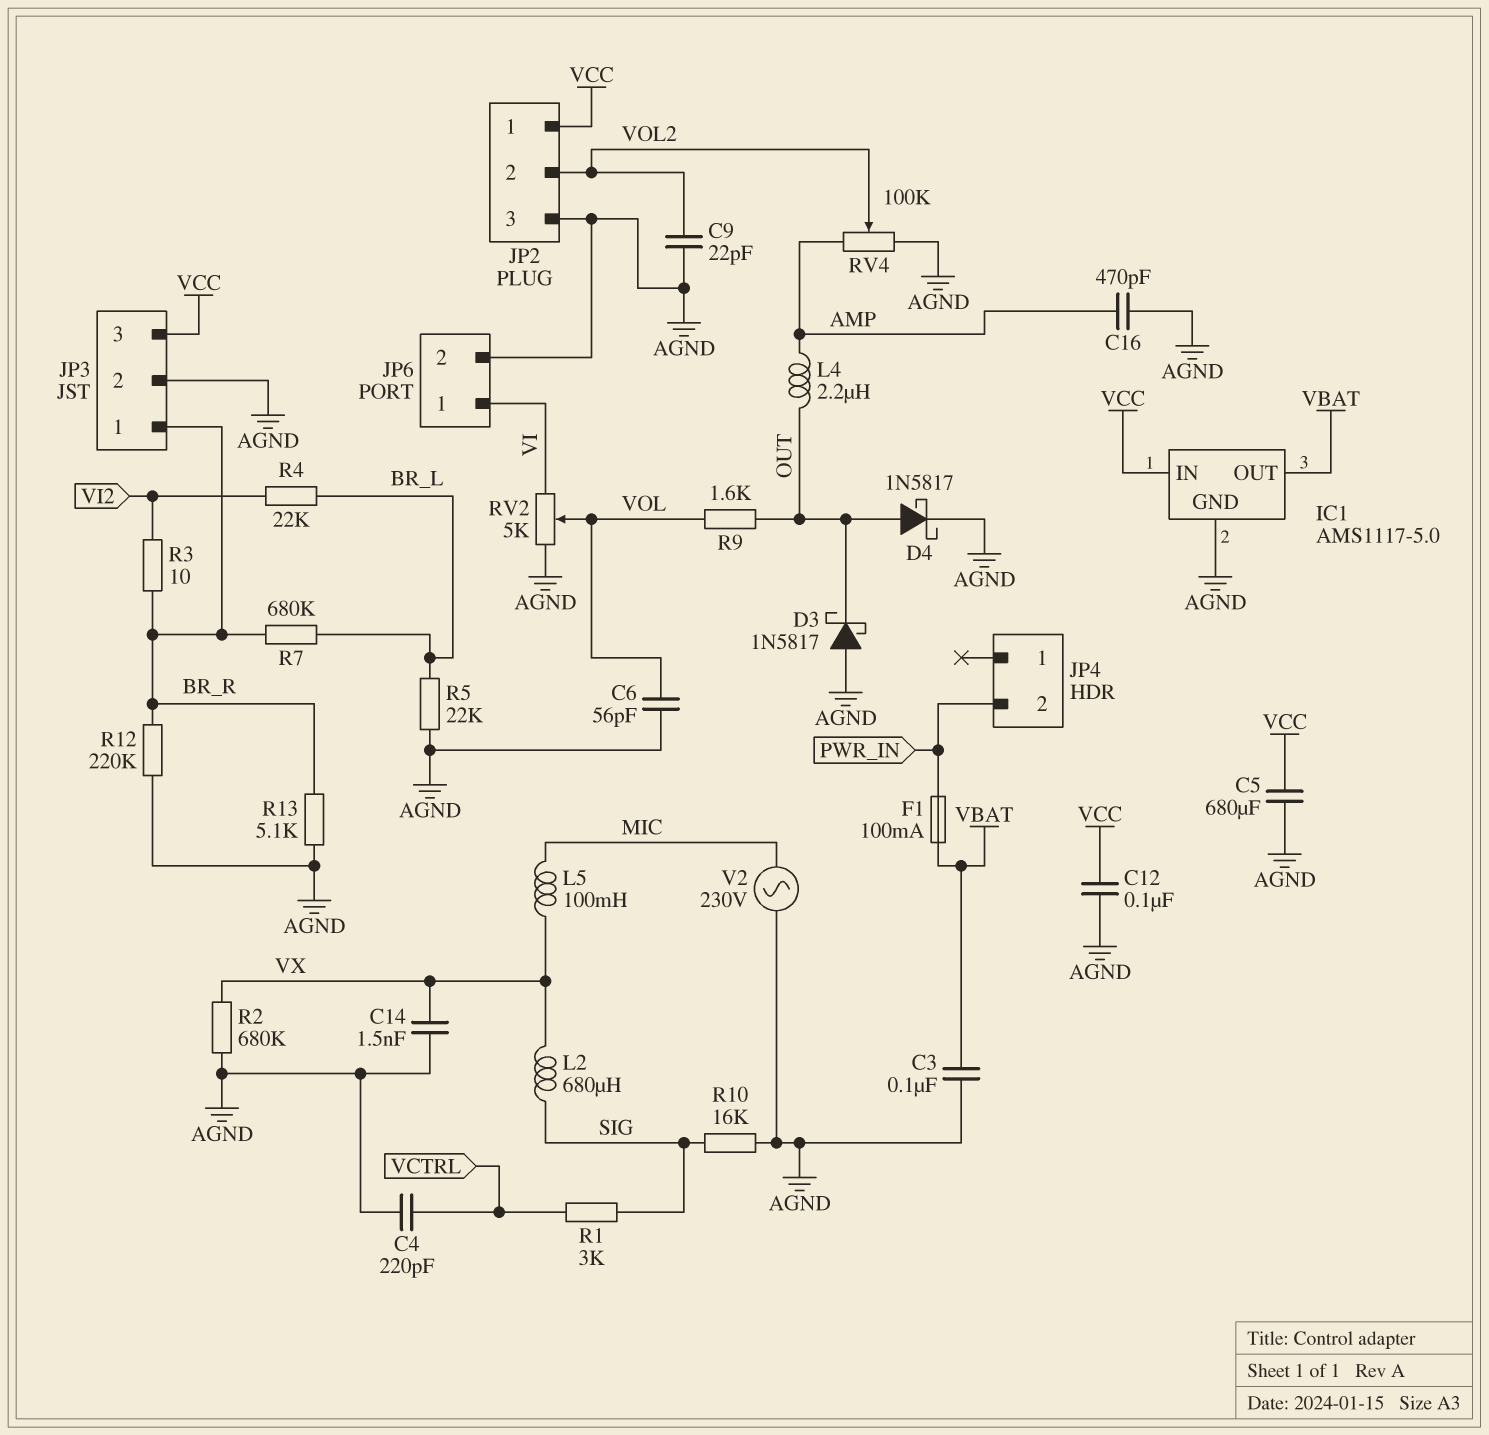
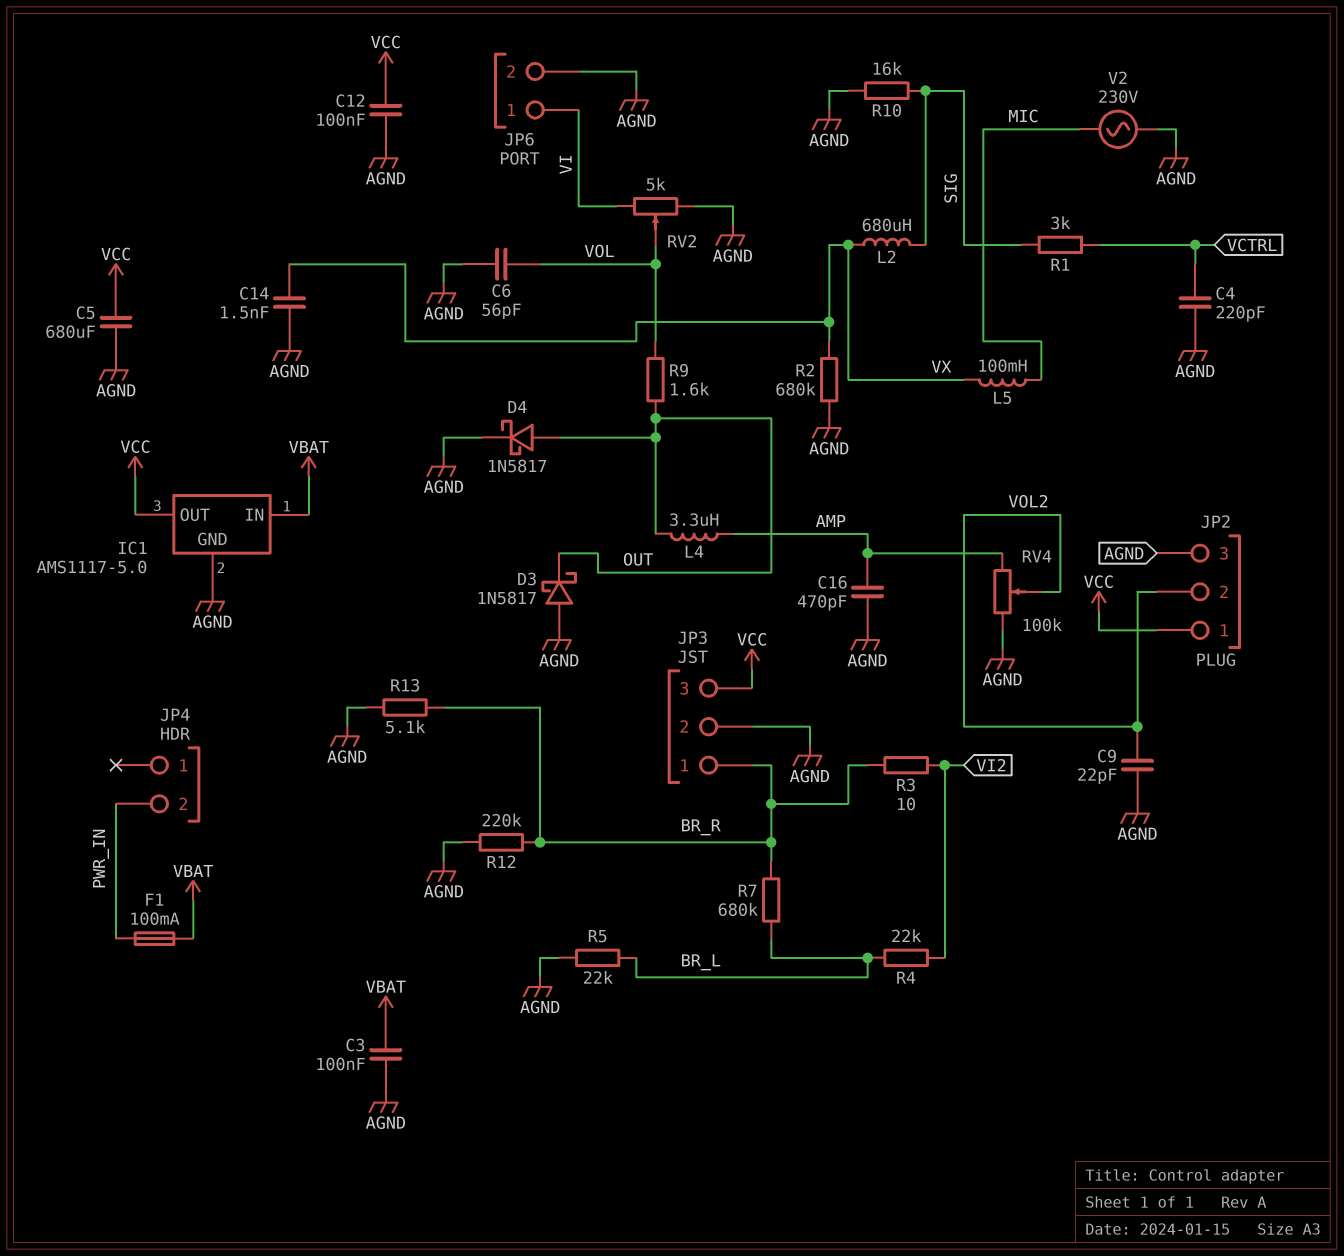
IC1 pin IN: VCC -> VBAT
IC1 pin OUT: VBAT -> VCC
L4: 2.2uH (AMP, OUT) -> 3.3uH (AMP, OUT)

